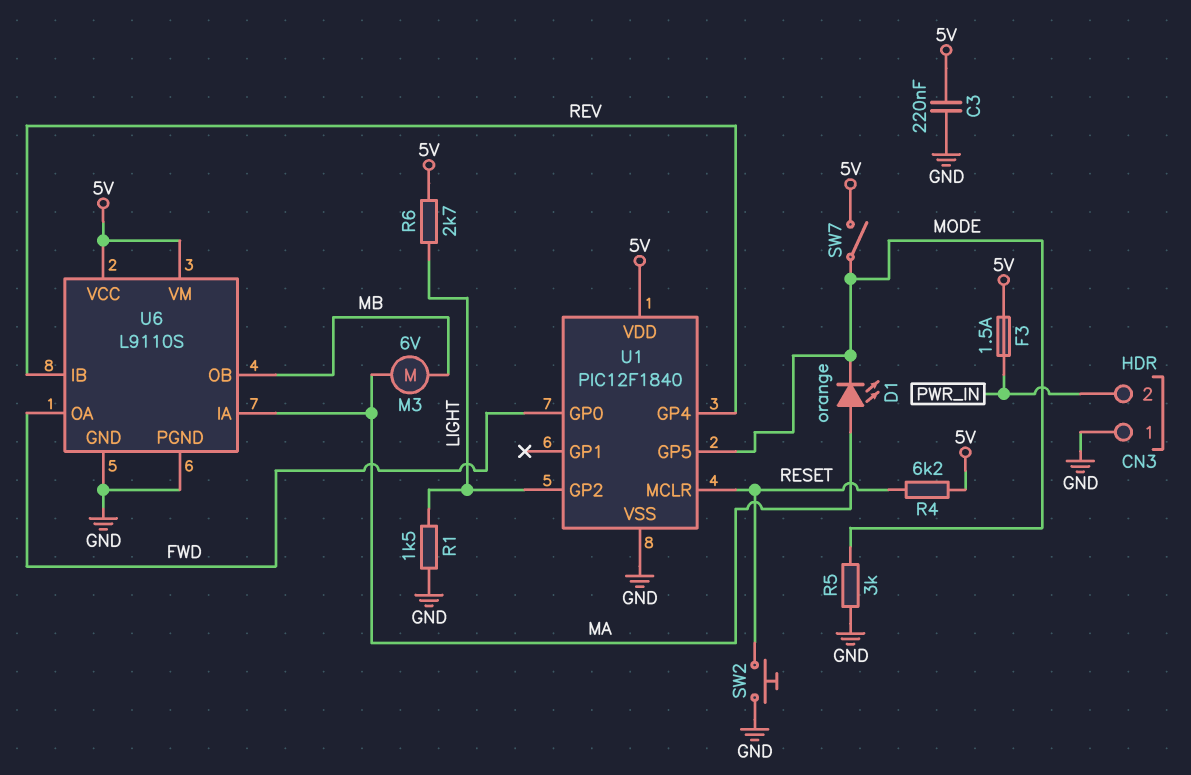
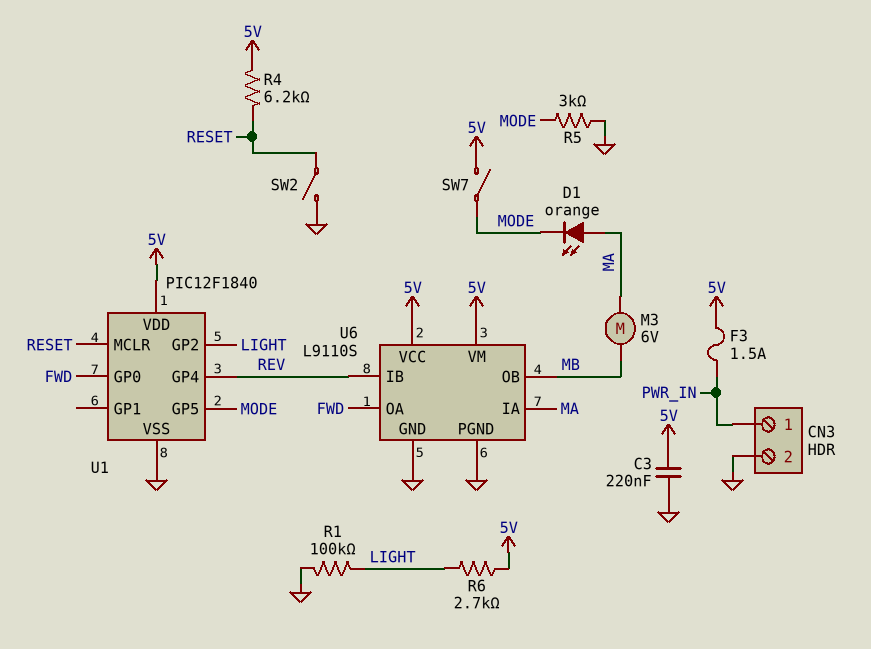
CN3 pin 1: GND -> PWR_IN
CN3 pin 2: PWR_IN -> GND
R1: 1.5k (GND, LIGHT) -> 100k (GND, LIGHT)
SW2: button (GND, RESET) -> switch (GND, RESET)

